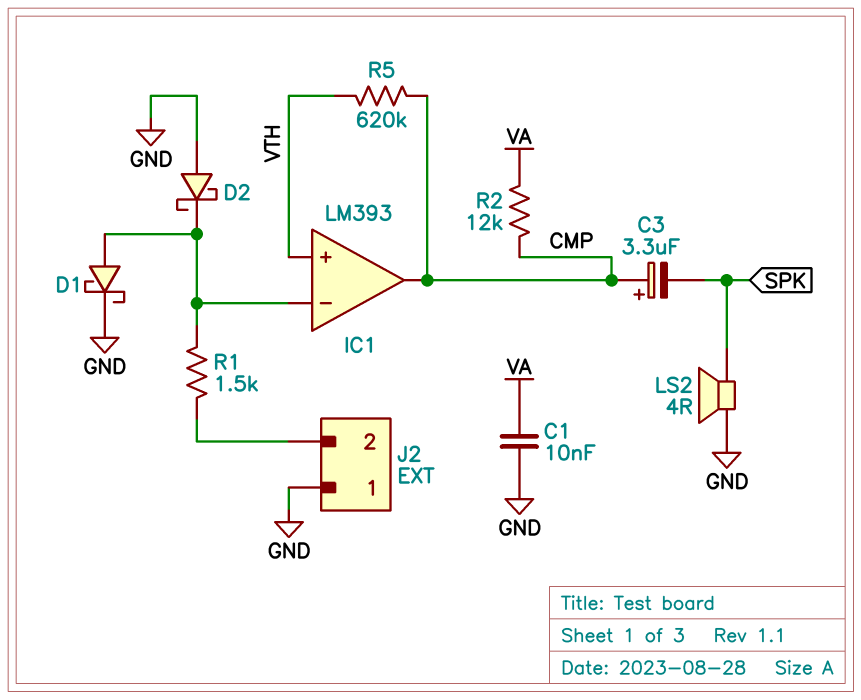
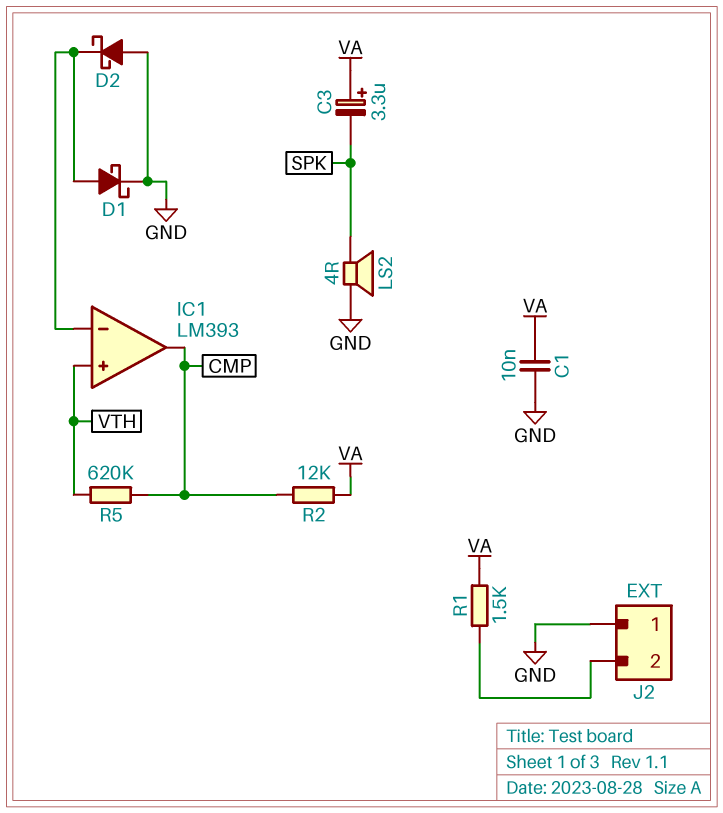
C3: 3.3uF (plus CMP, minus SPK) -> 3.3uF (plus VA, minus SPK)
R1: 1.5k (IC1/in-, J2/2) -> 1.5k (J2/2, VA)

